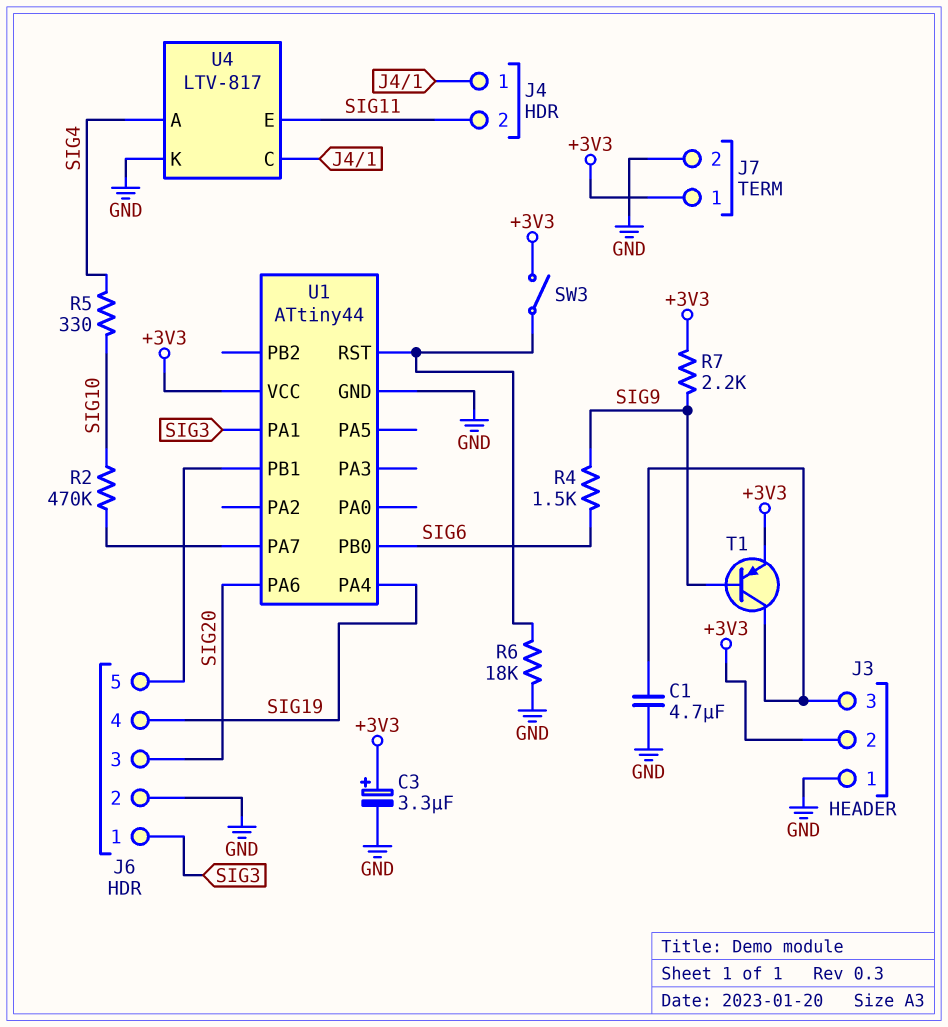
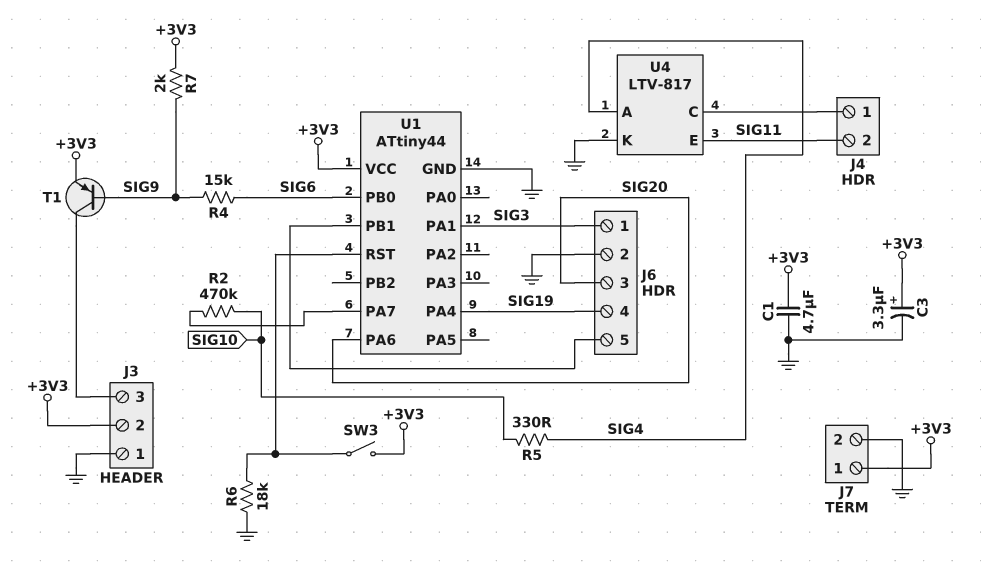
C1: 4.7uF (GND, J3/3) -> 4.7uF (+3V3, GND)
R4: 1.5k (SIG6, SIG9) -> 15k (SIG6, SIG9)
R7: 2.2k (+3V3, SIG9) -> 2k (+3V3, SIG9)

